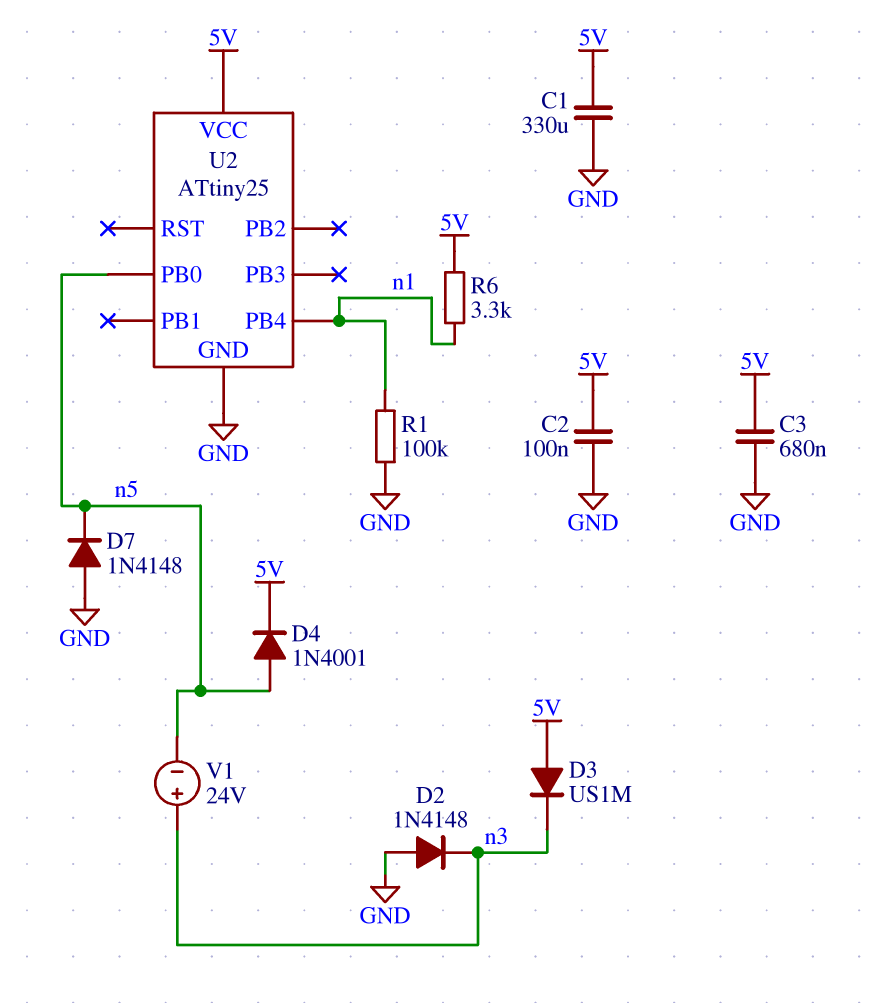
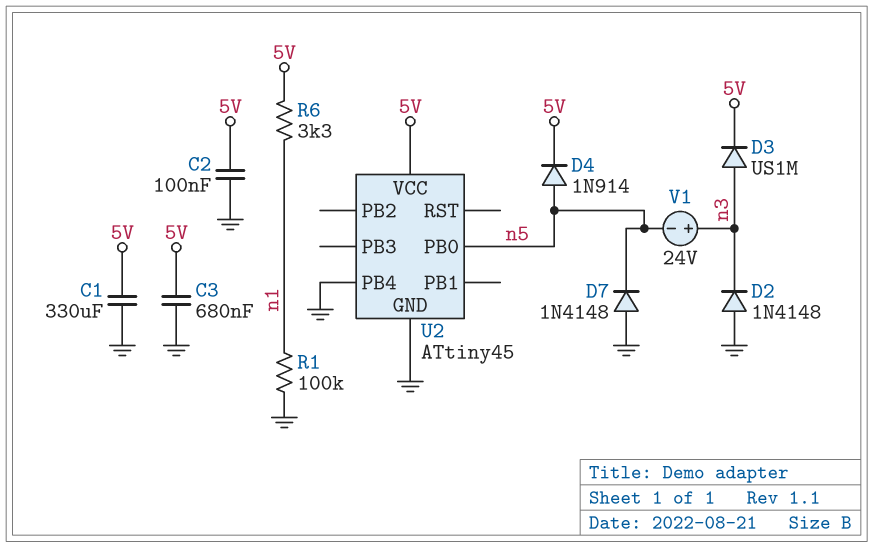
D3: diode US1M (A 5V, K n3) -> diode US1M (A n3, K 5V)
D4: diode 1N4001 (A n5, K 5V) -> diode 1N914 (A n5, K 5V)
U2: ATtiny25 -> ATtiny45
U2 pin PB4: n1 -> GND

